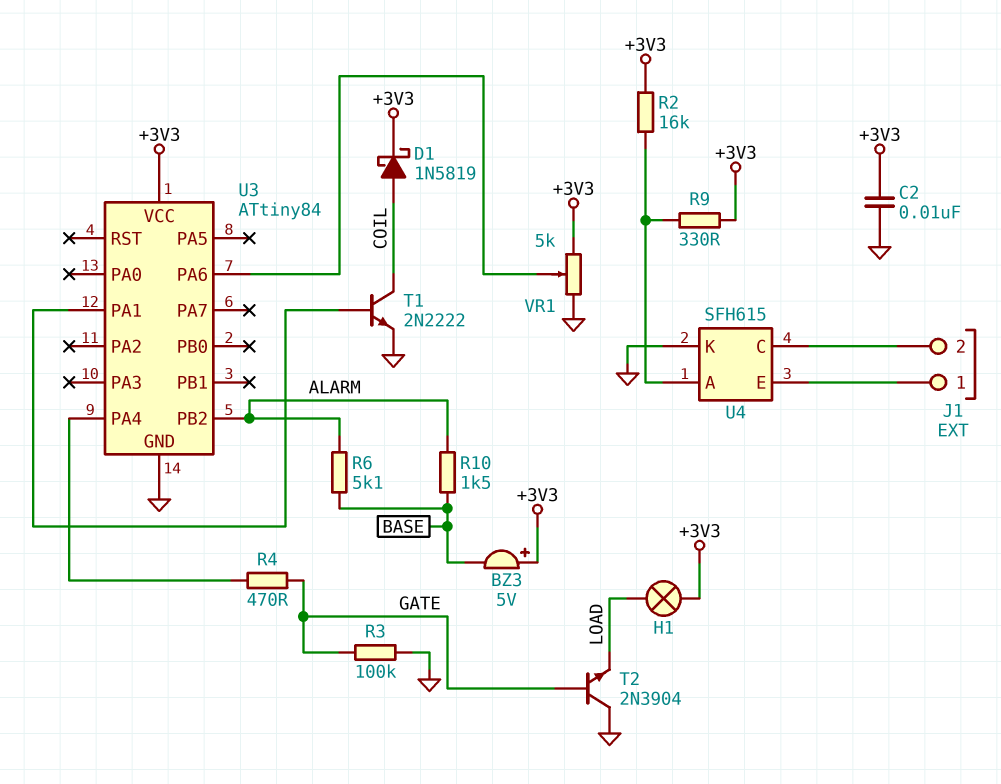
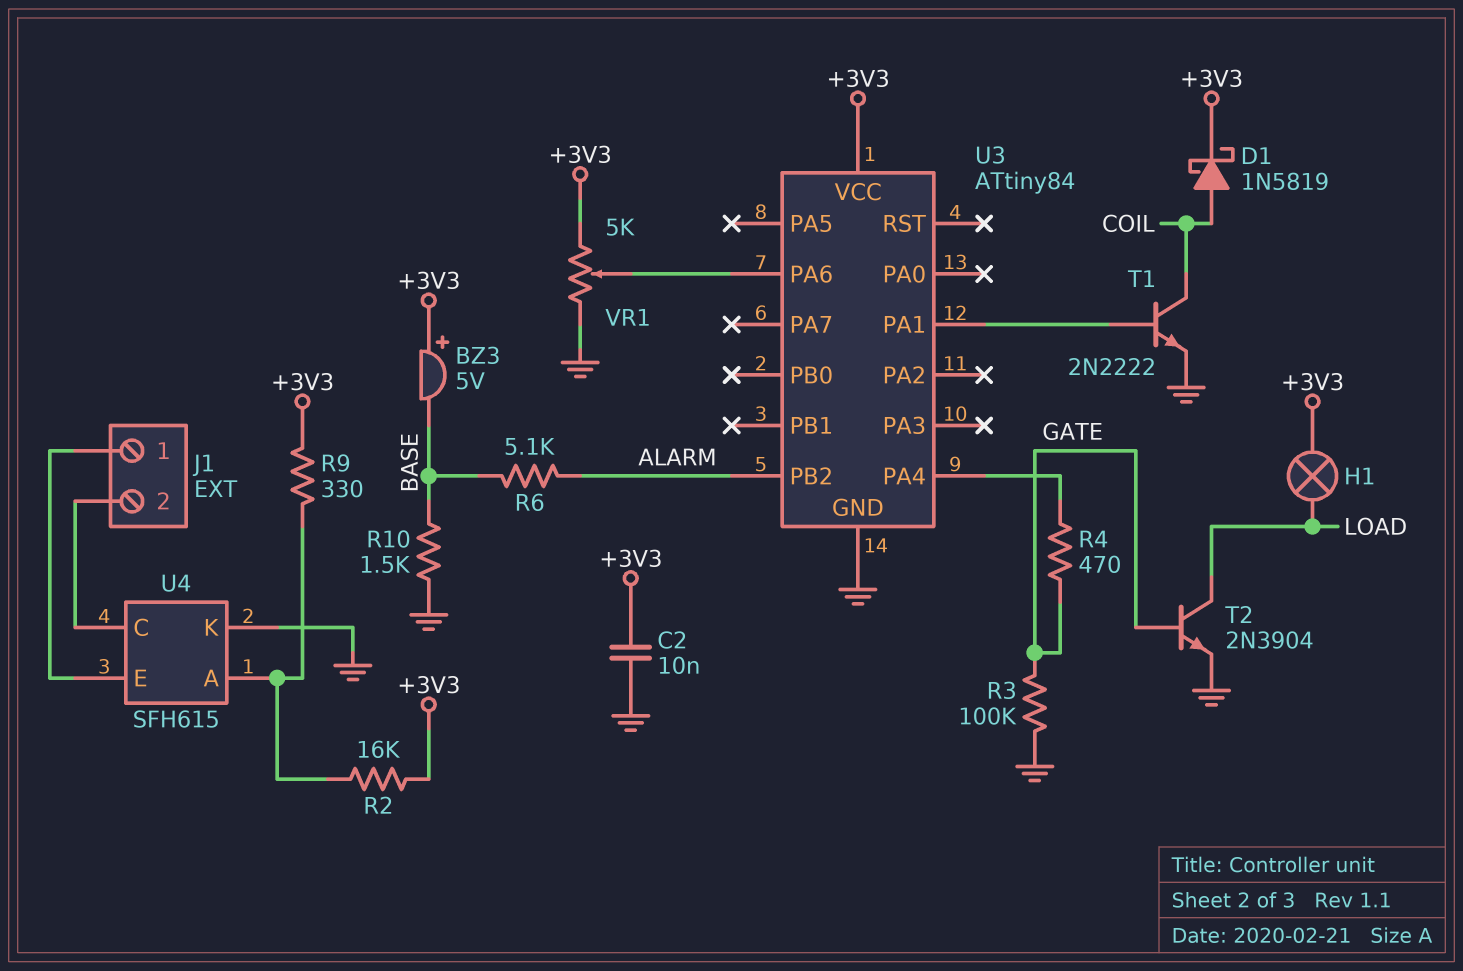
R10: 1.5k (ALARM, BASE) -> 1.5k (BASE, GND)
T2: NPN 2N3904 (B GATE, C GND, E LOAD) -> NPN 2N3904 (B GATE, C LOAD, E GND)

